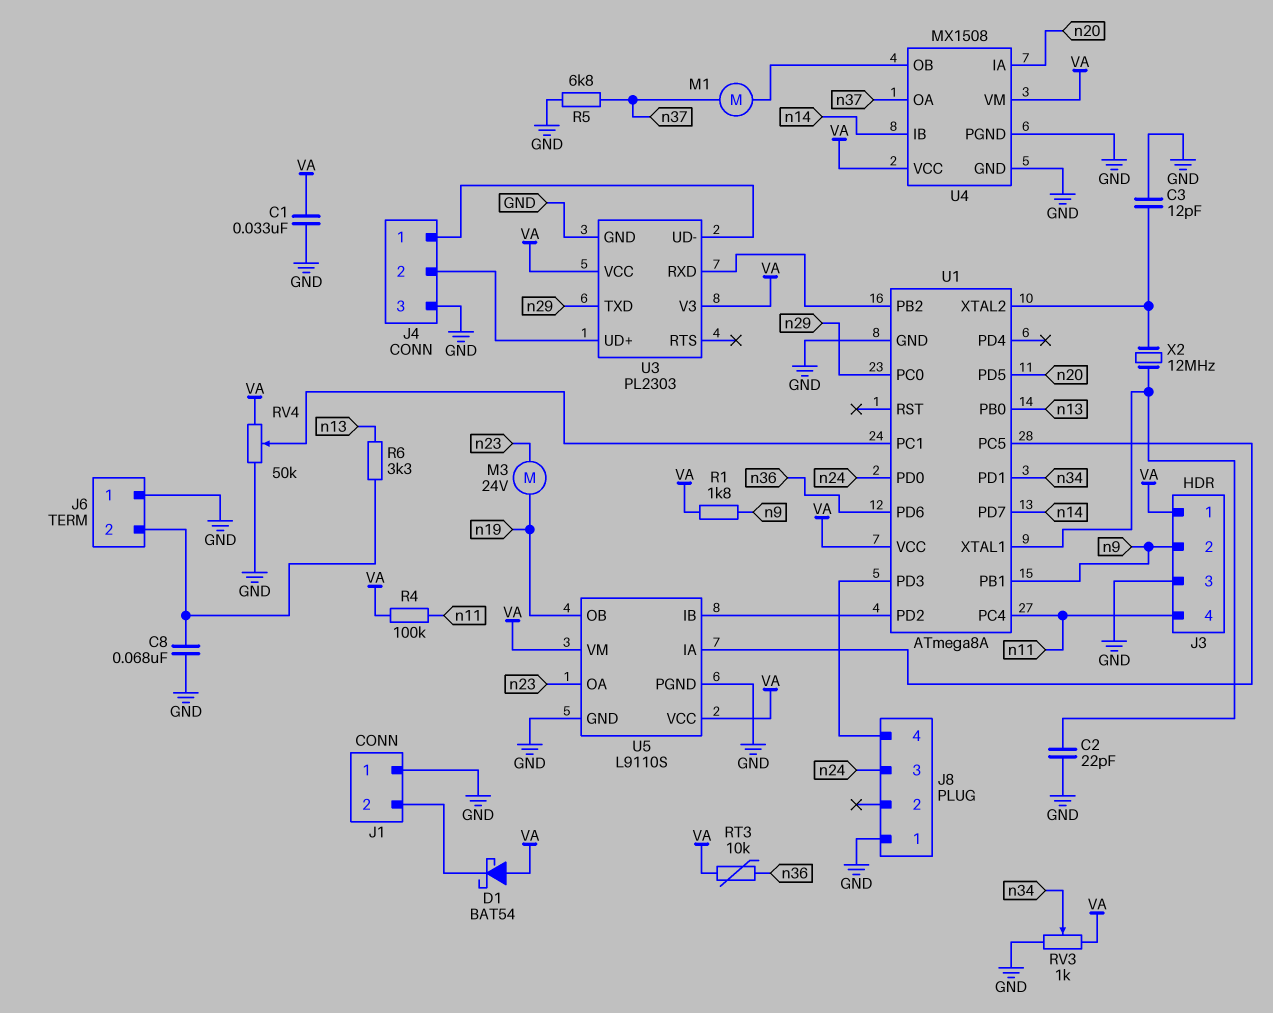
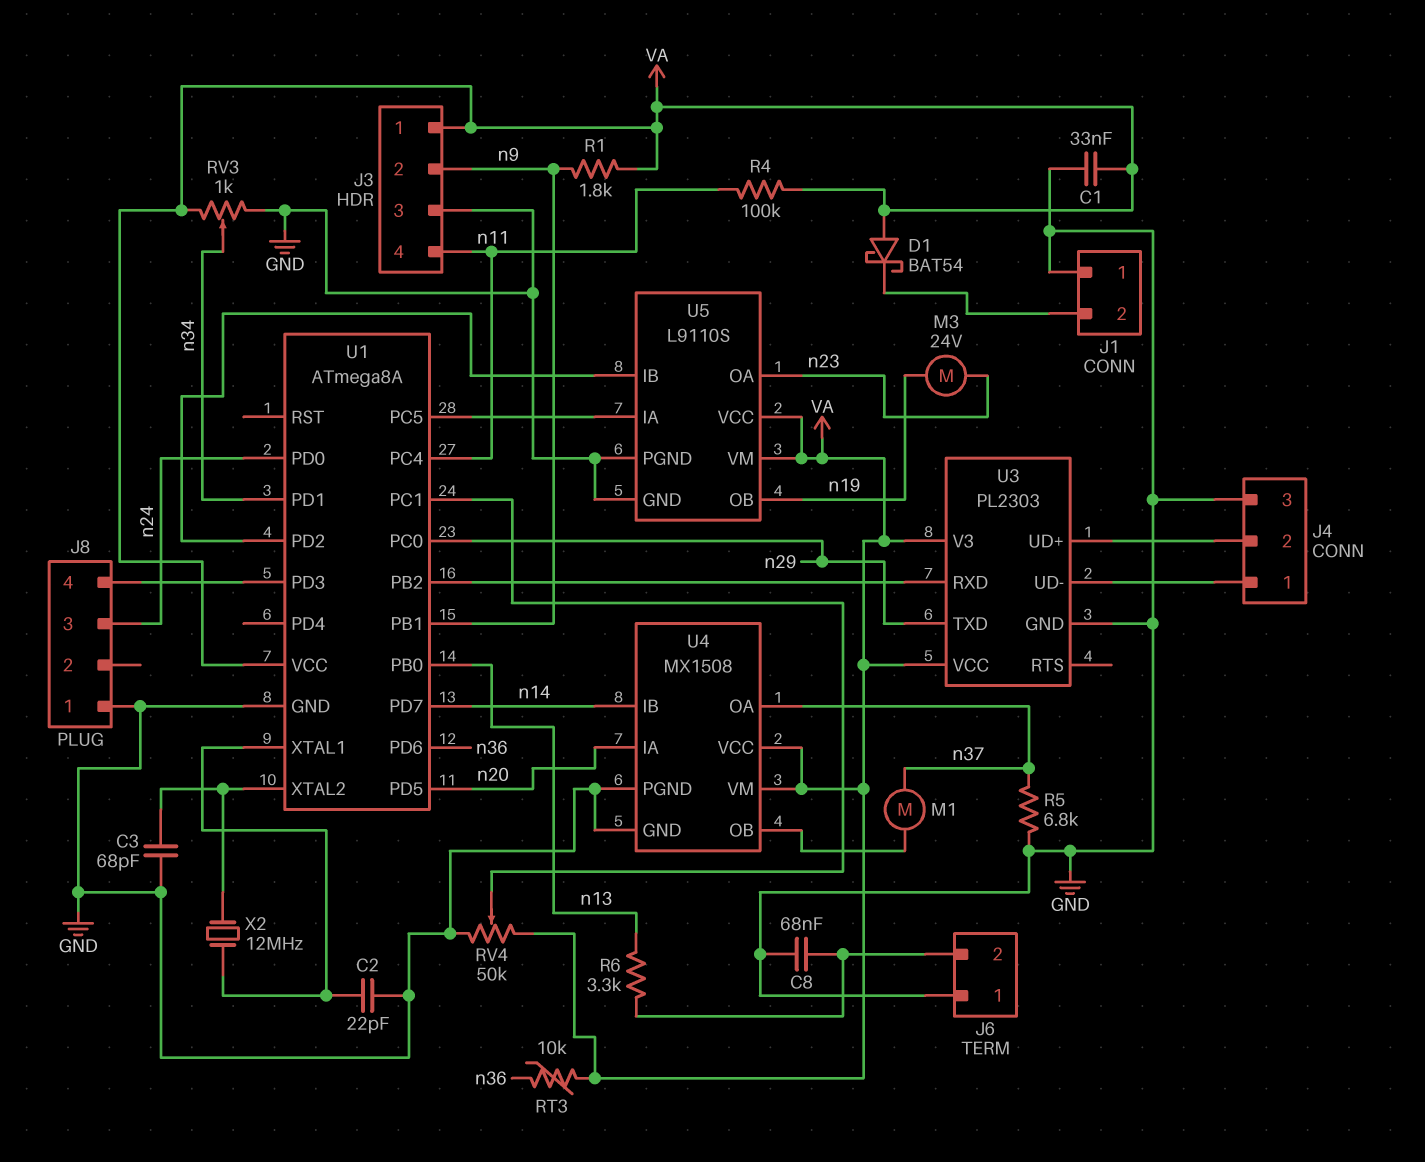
C3: 12pF (GND, U1/XTAL2) -> 68pF (GND, U1/XTAL2)

